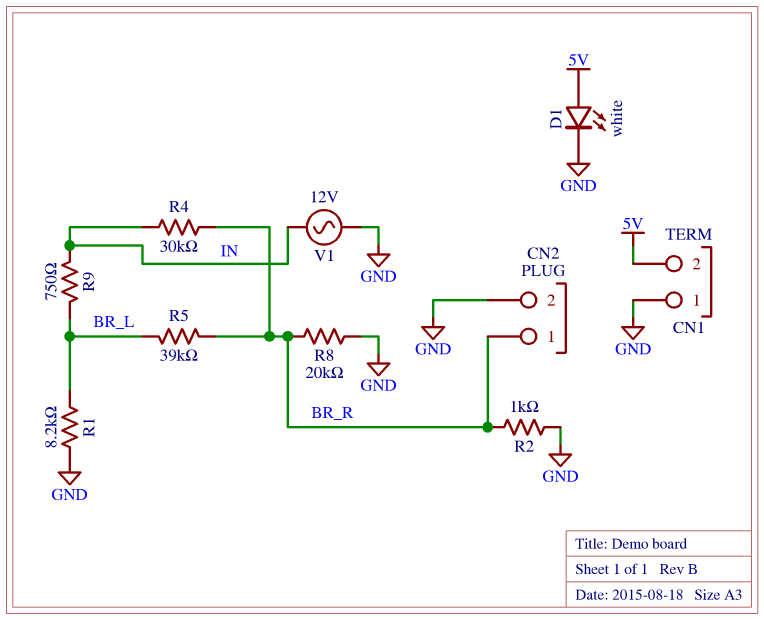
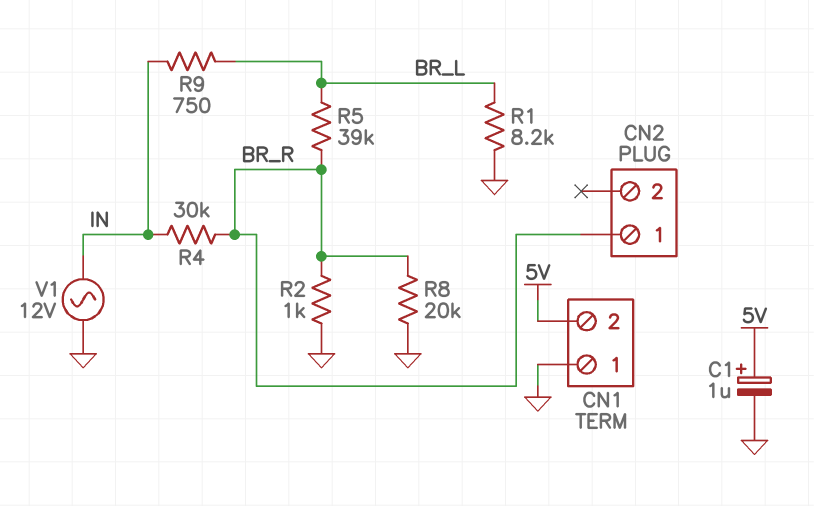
C1: none -> 1uF (plus 5V, minus GND)
CN2 pin 2: GND -> none
D1: LED white (A 5V, K GND) -> none

